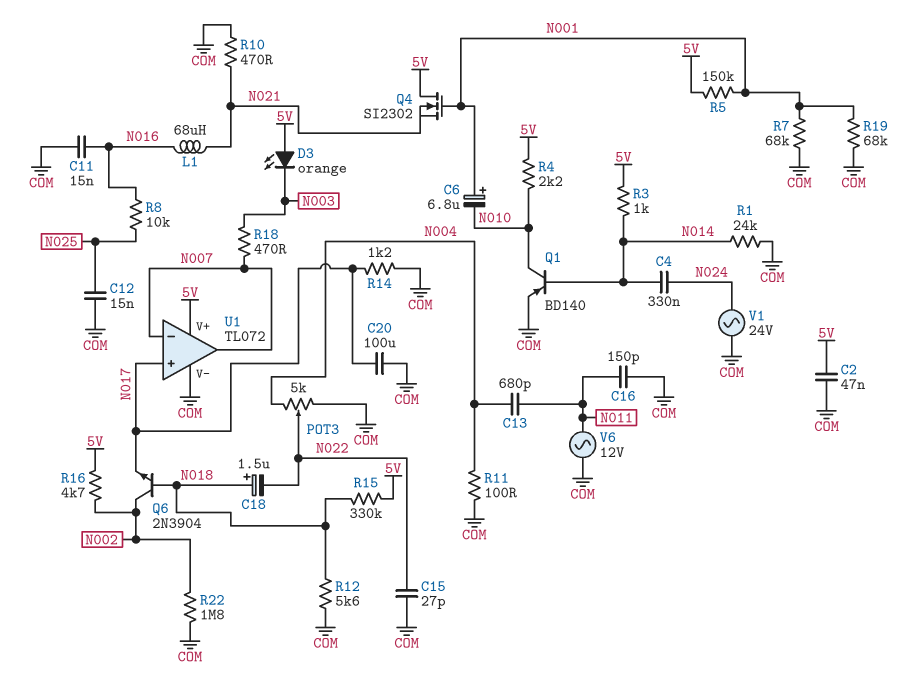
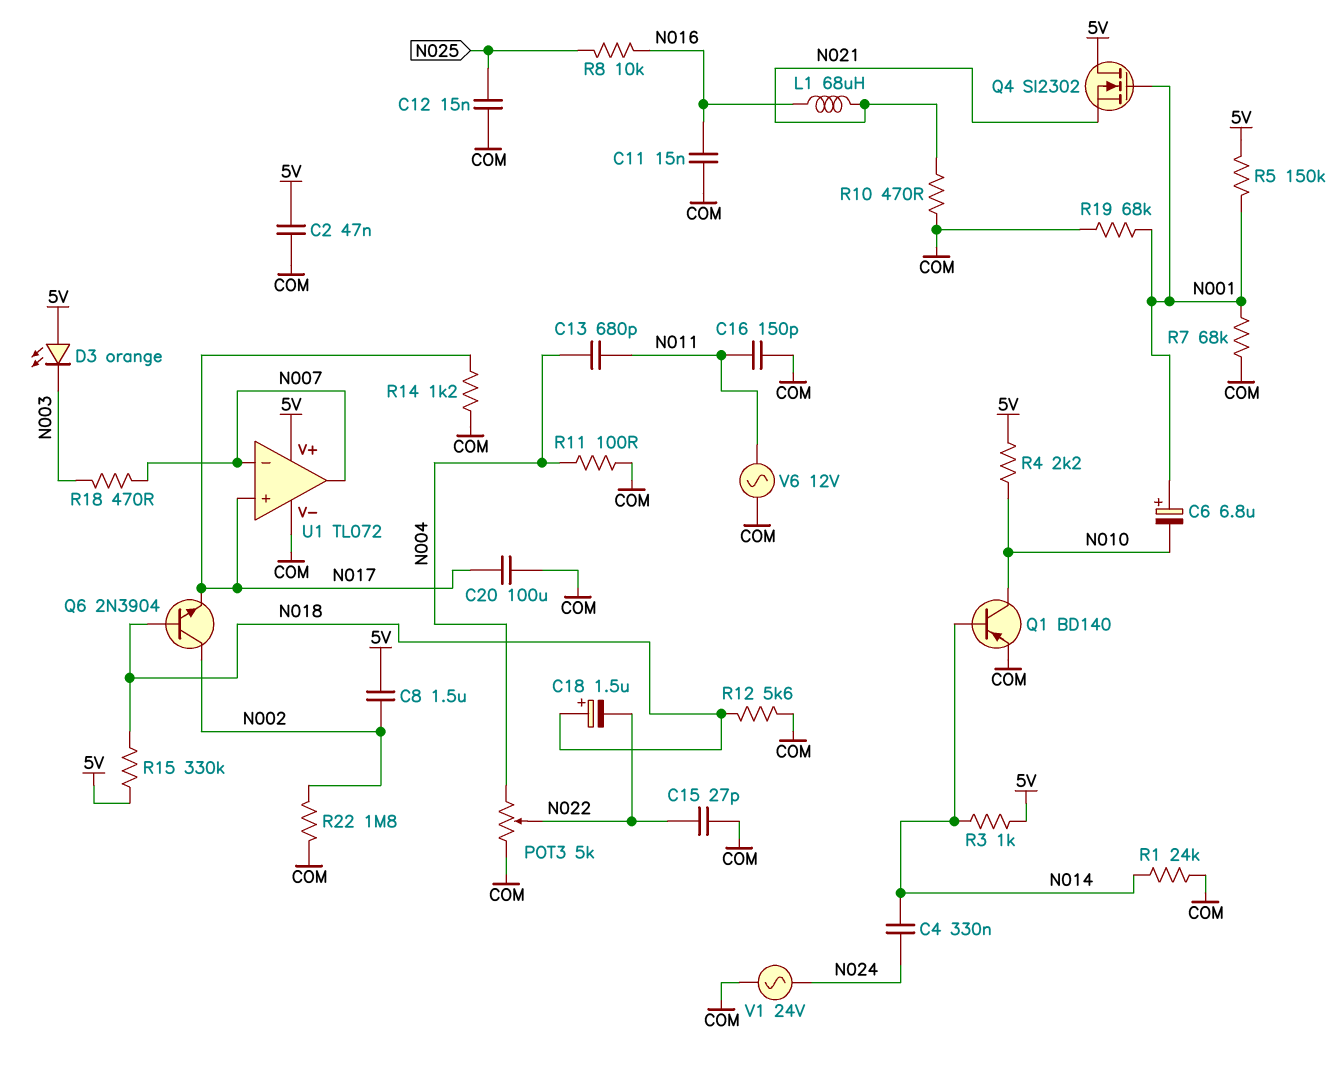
C8: none -> 1.5uF (5V, N002)
R16: 4.7k (5V, N002) -> none

